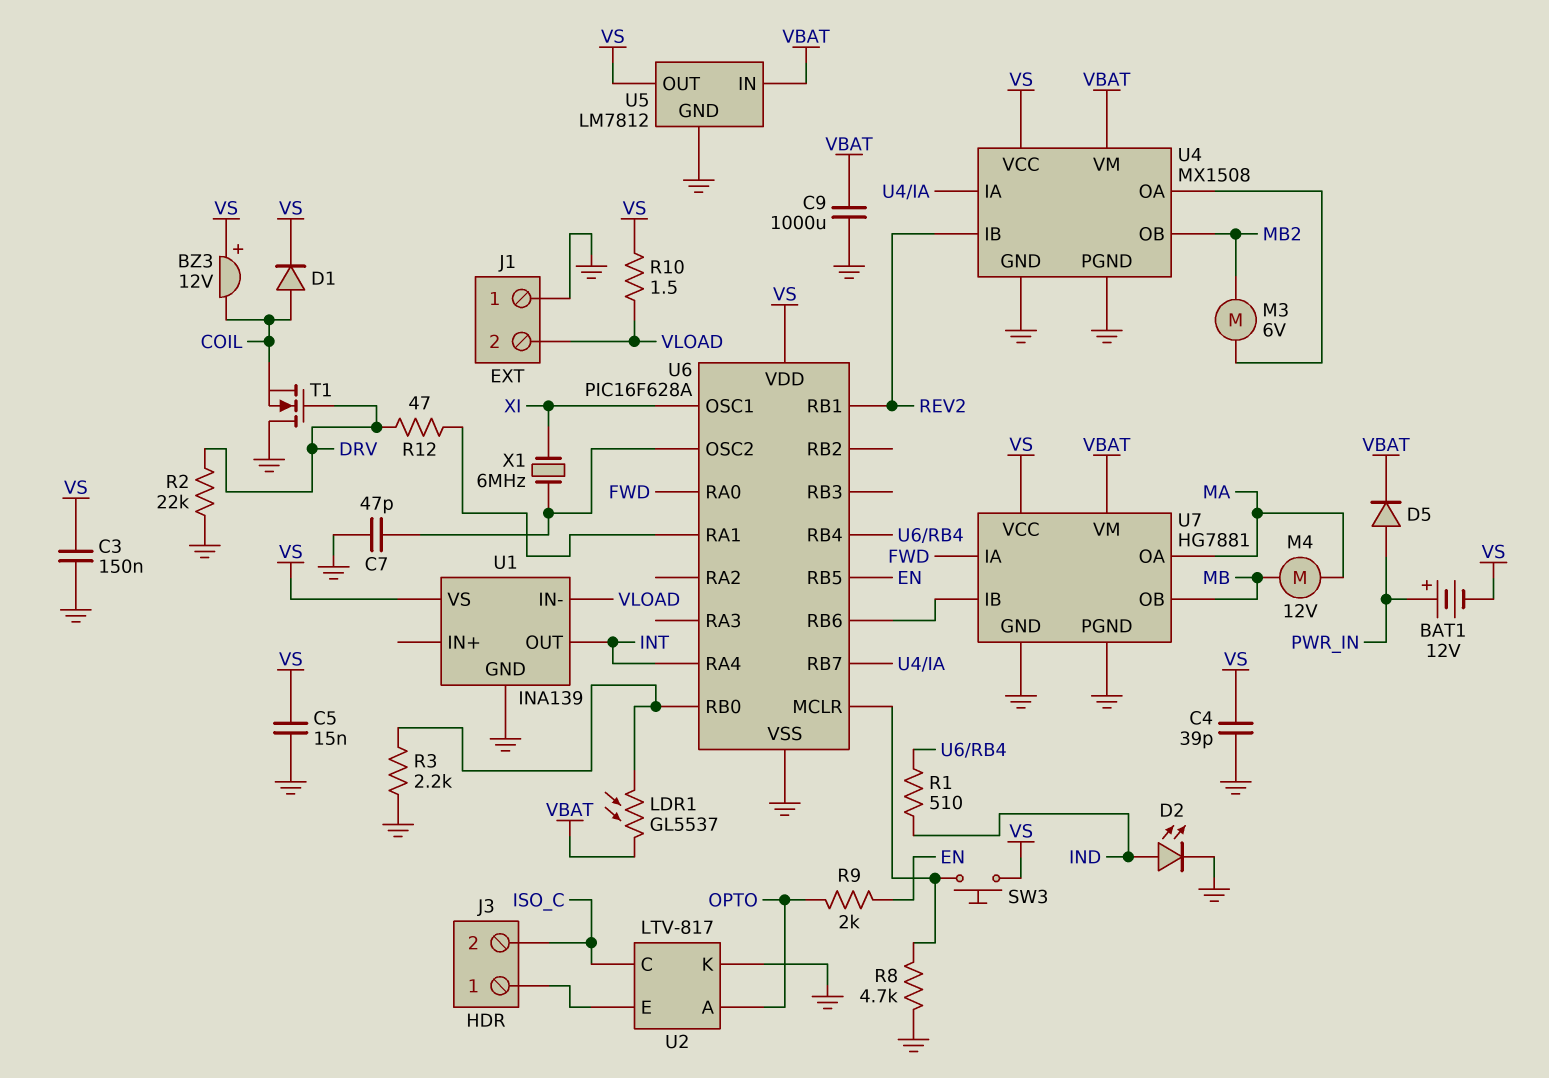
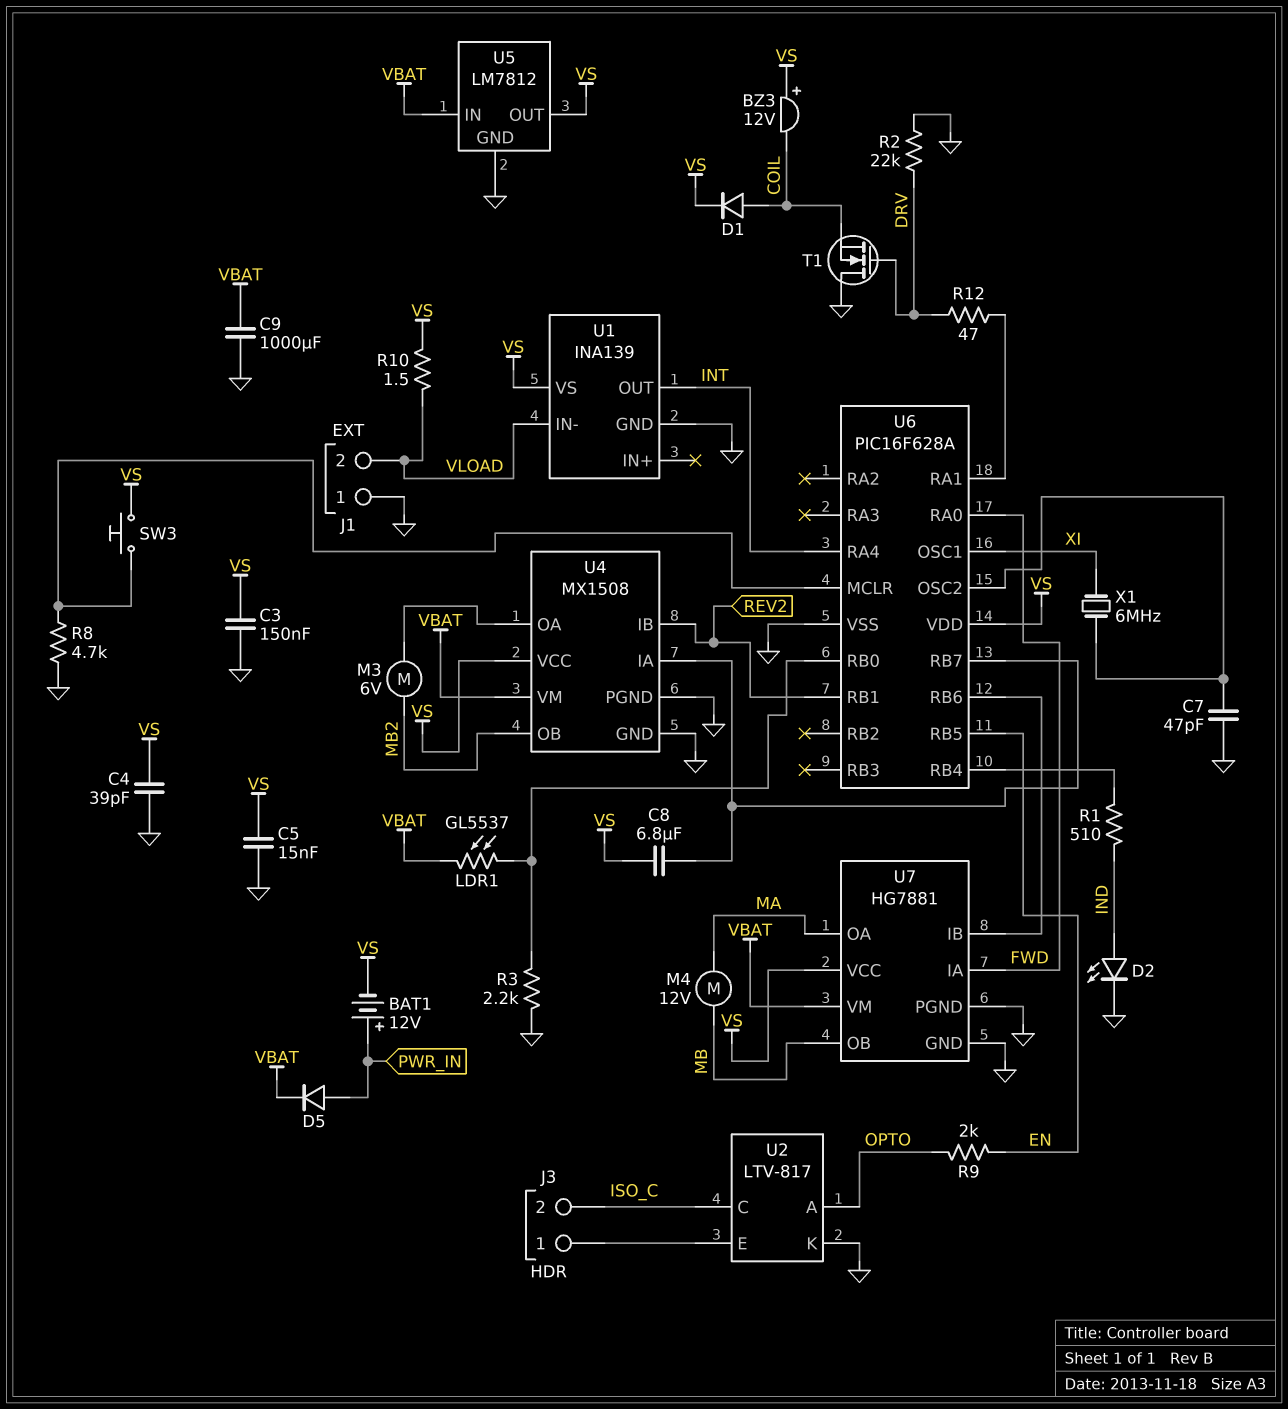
C8: none -> 6.8uF (U4/IA, VS)

